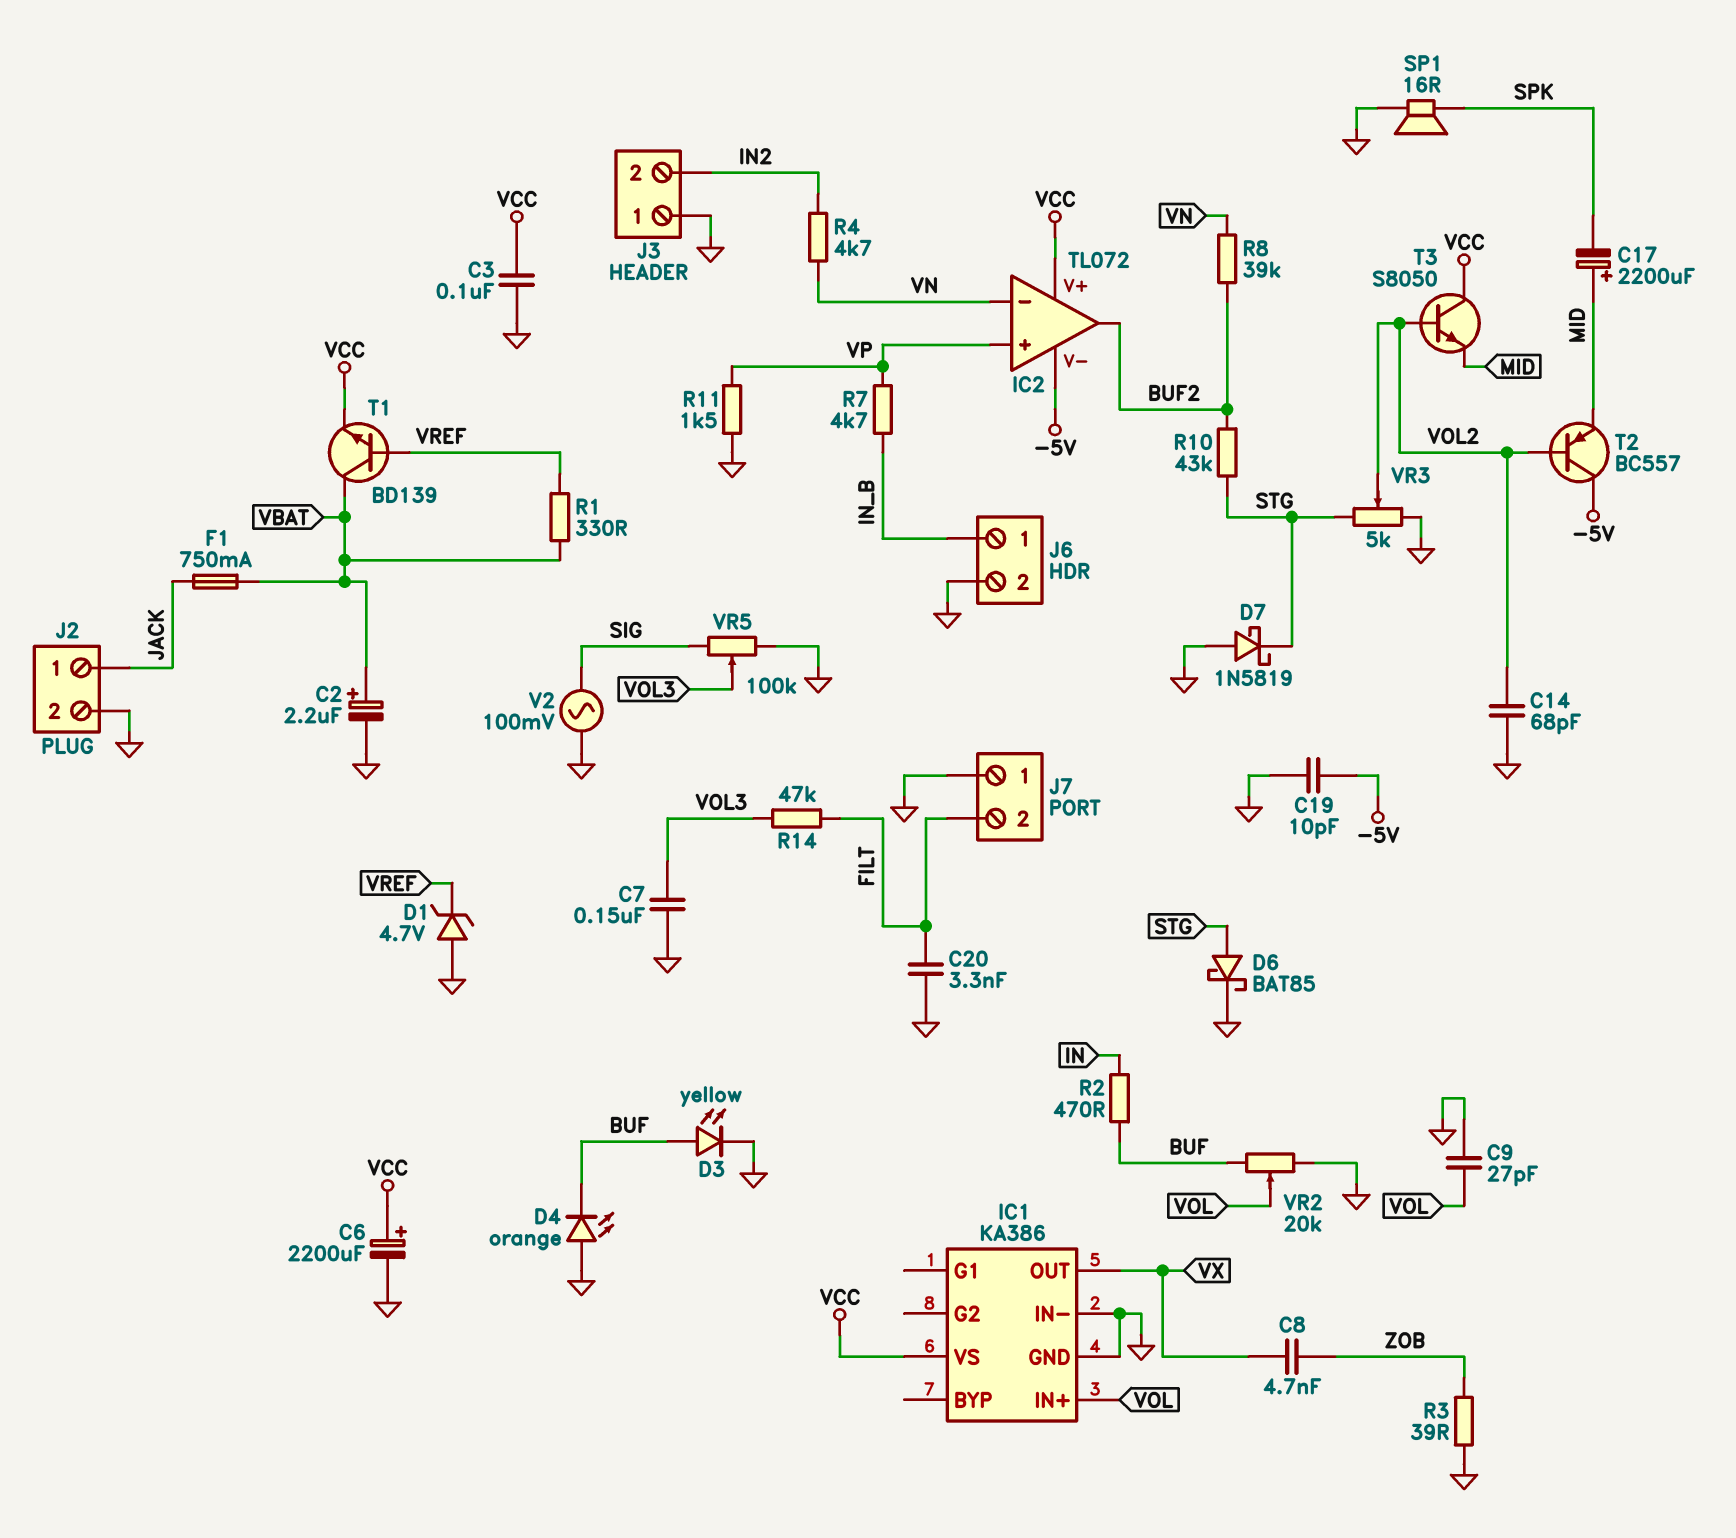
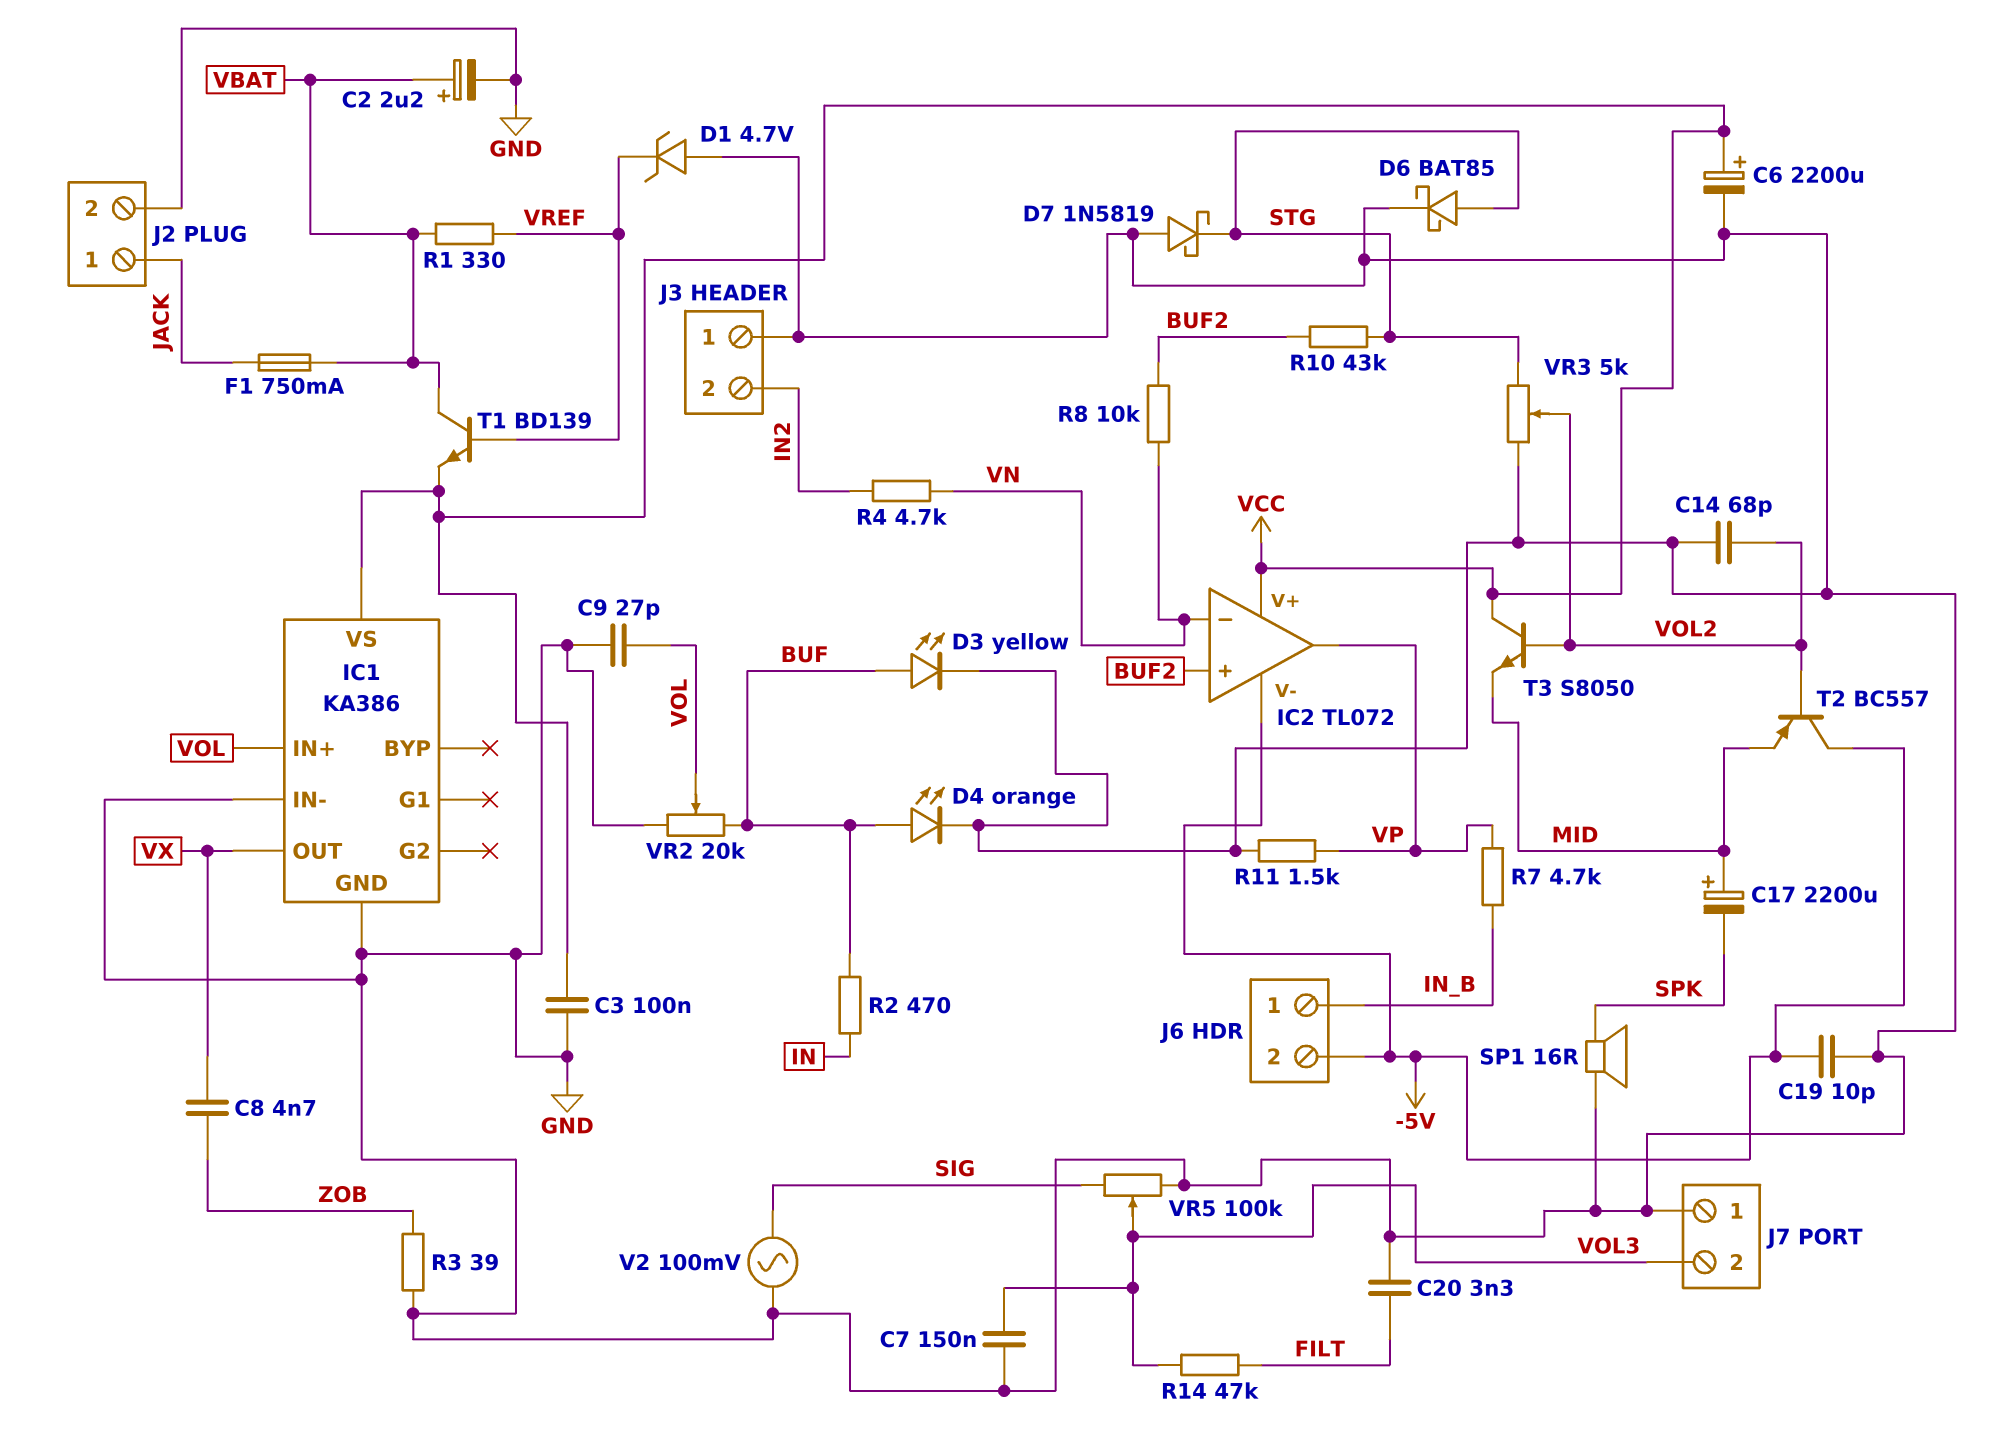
D4: LED orange (A GND, K BUF) -> LED orange (A BUF, K GND)
IC2 pin in+: VP -> BUF2
IC2 pin out: BUF2 -> VP
J6 pin 2: GND -> -5V
J7 pin 2: FILT -> VOL3
R8: 39k (BUF2, VN) -> 10k (BUF2, VN)

